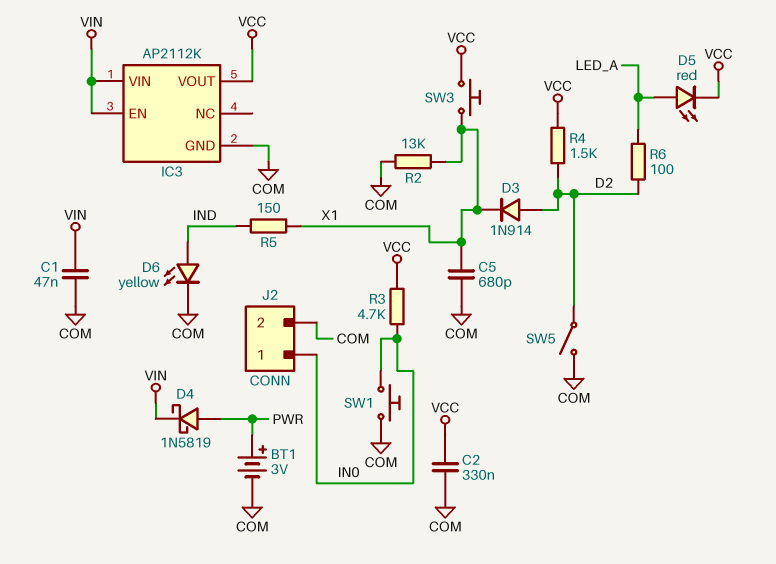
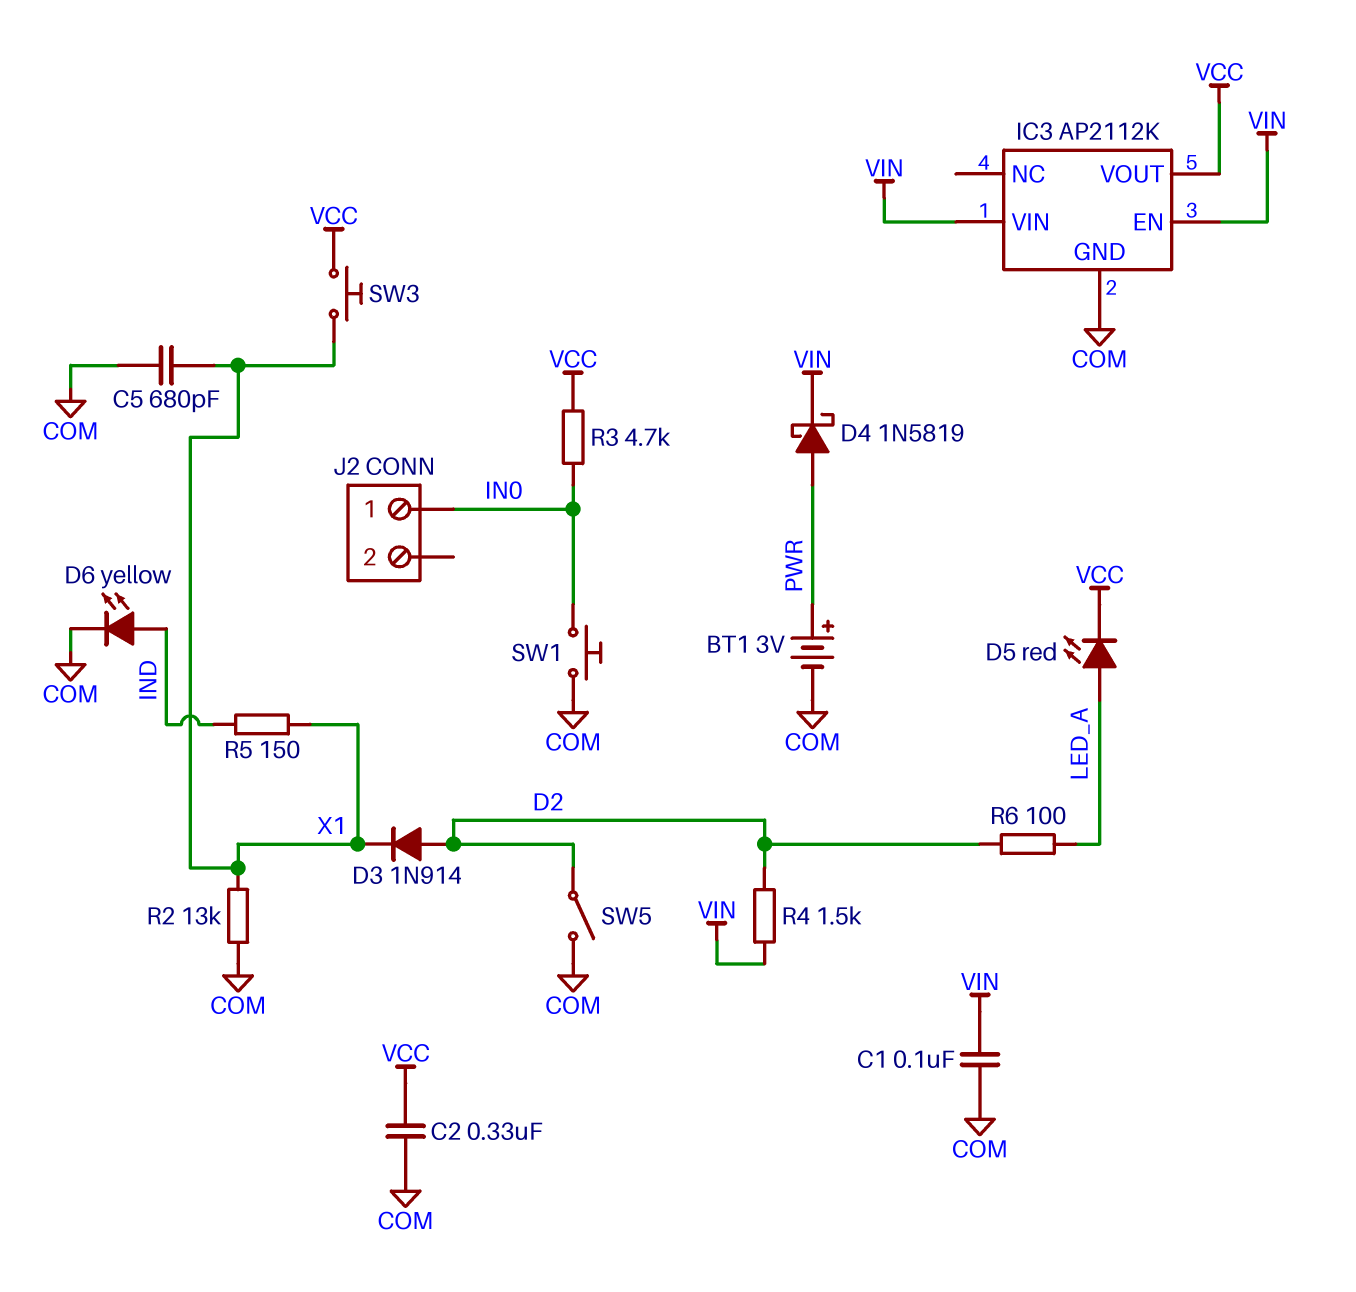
C1: 47nF (COM, VIN) -> 100nF (COM, VIN)
J2 pin 2: COM -> none
R4: 1.5k (D2, VCC) -> 1.5k (D2, VIN)

